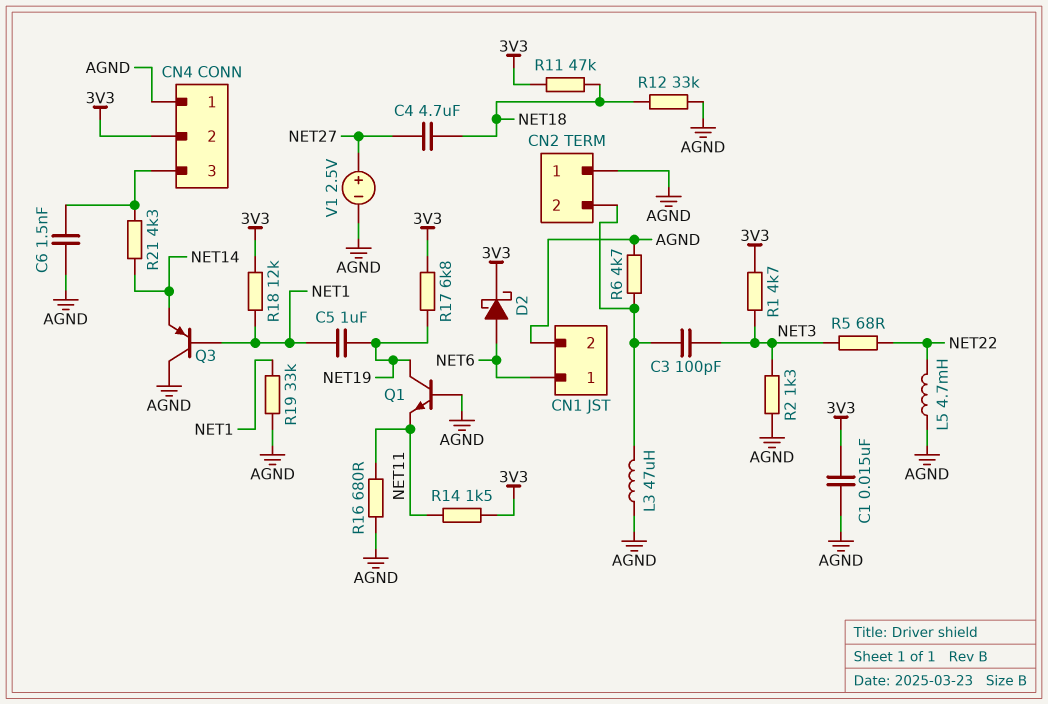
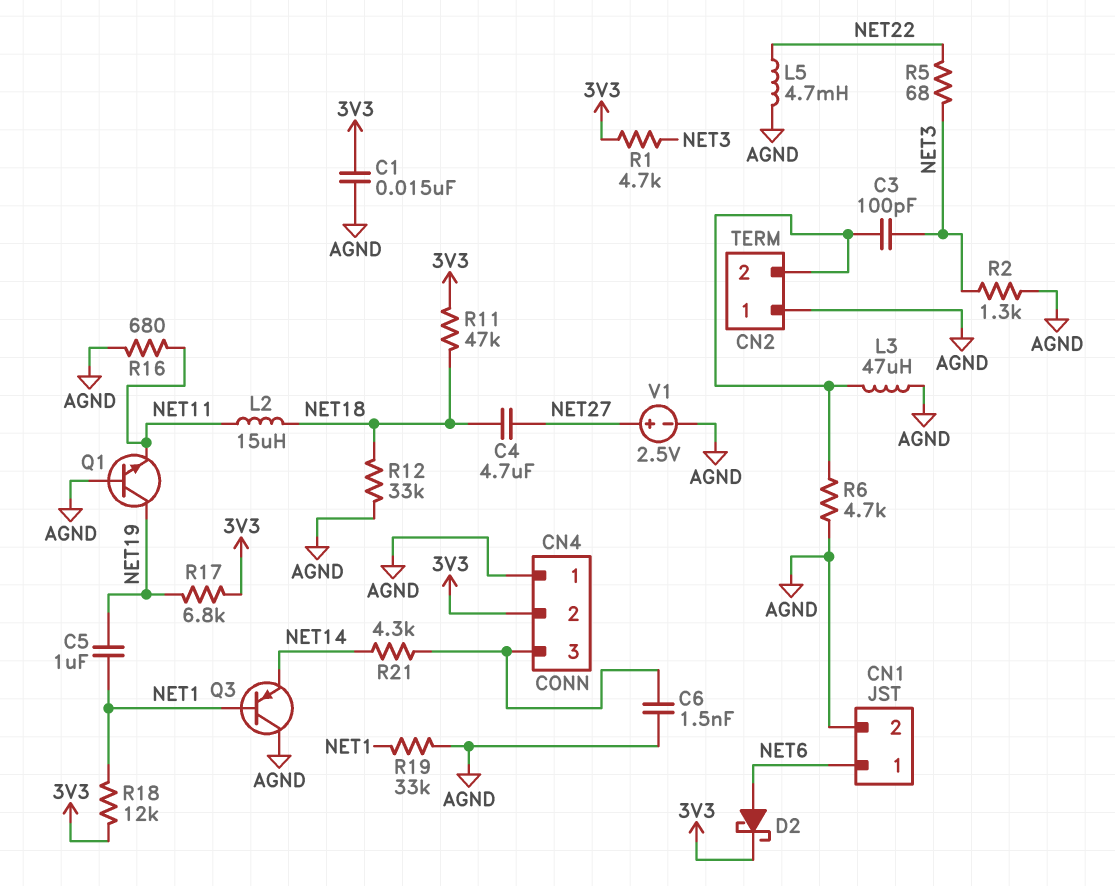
L2: none -> 15uH (NET11, NET18)
R14: 1.5k (3V3, NET11) -> none

